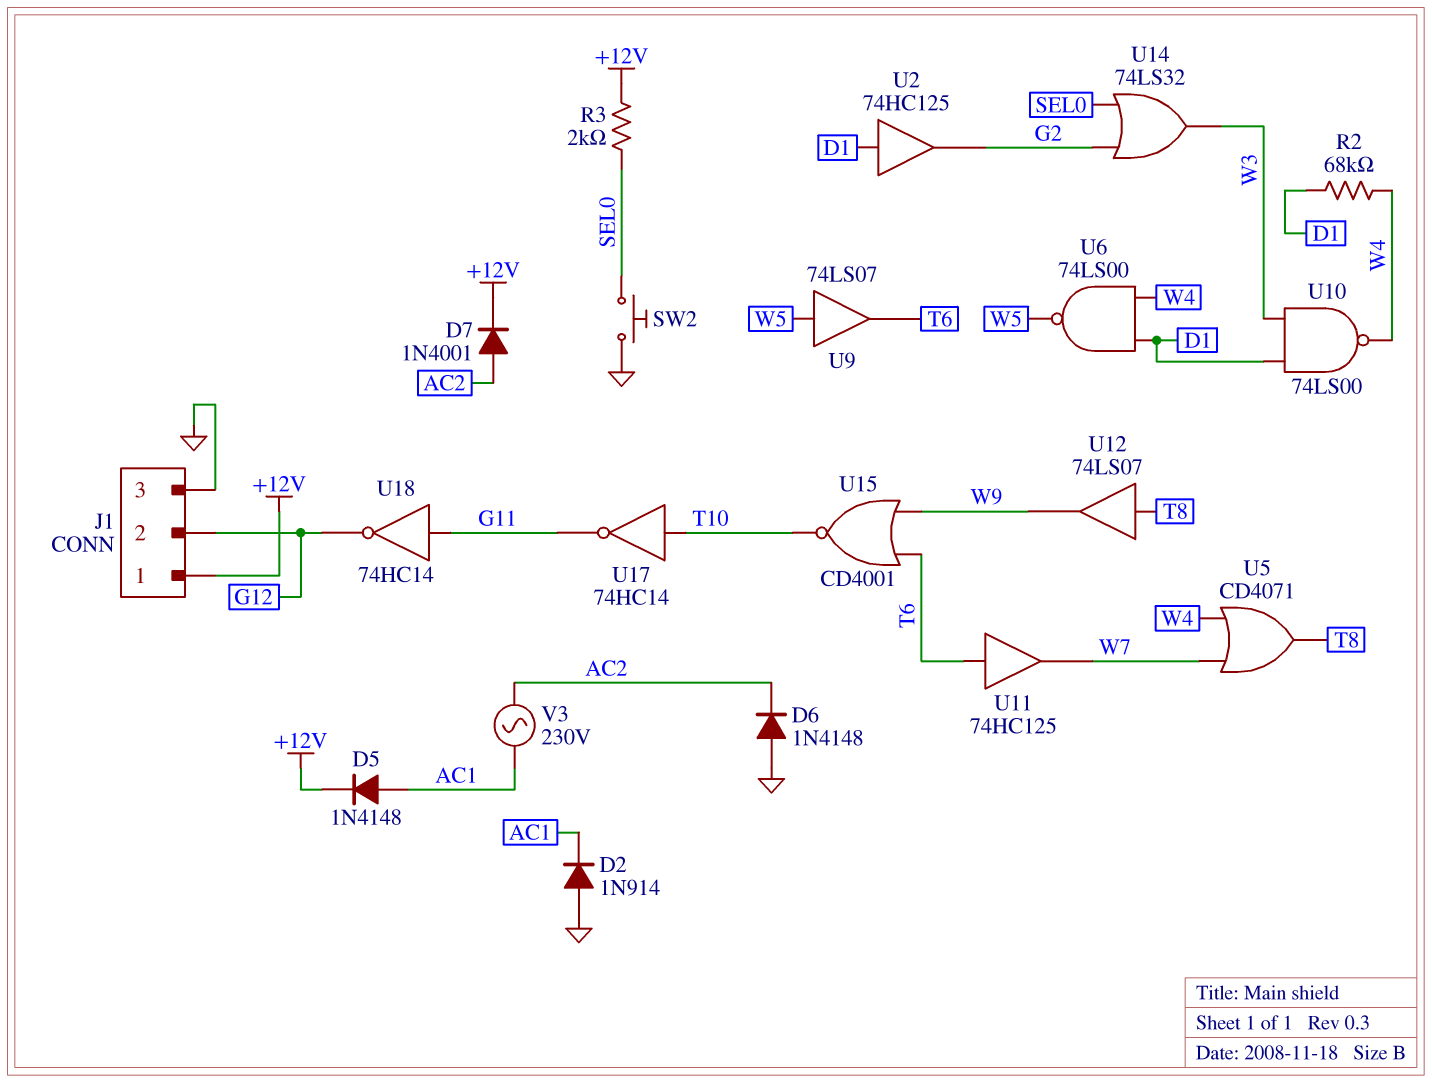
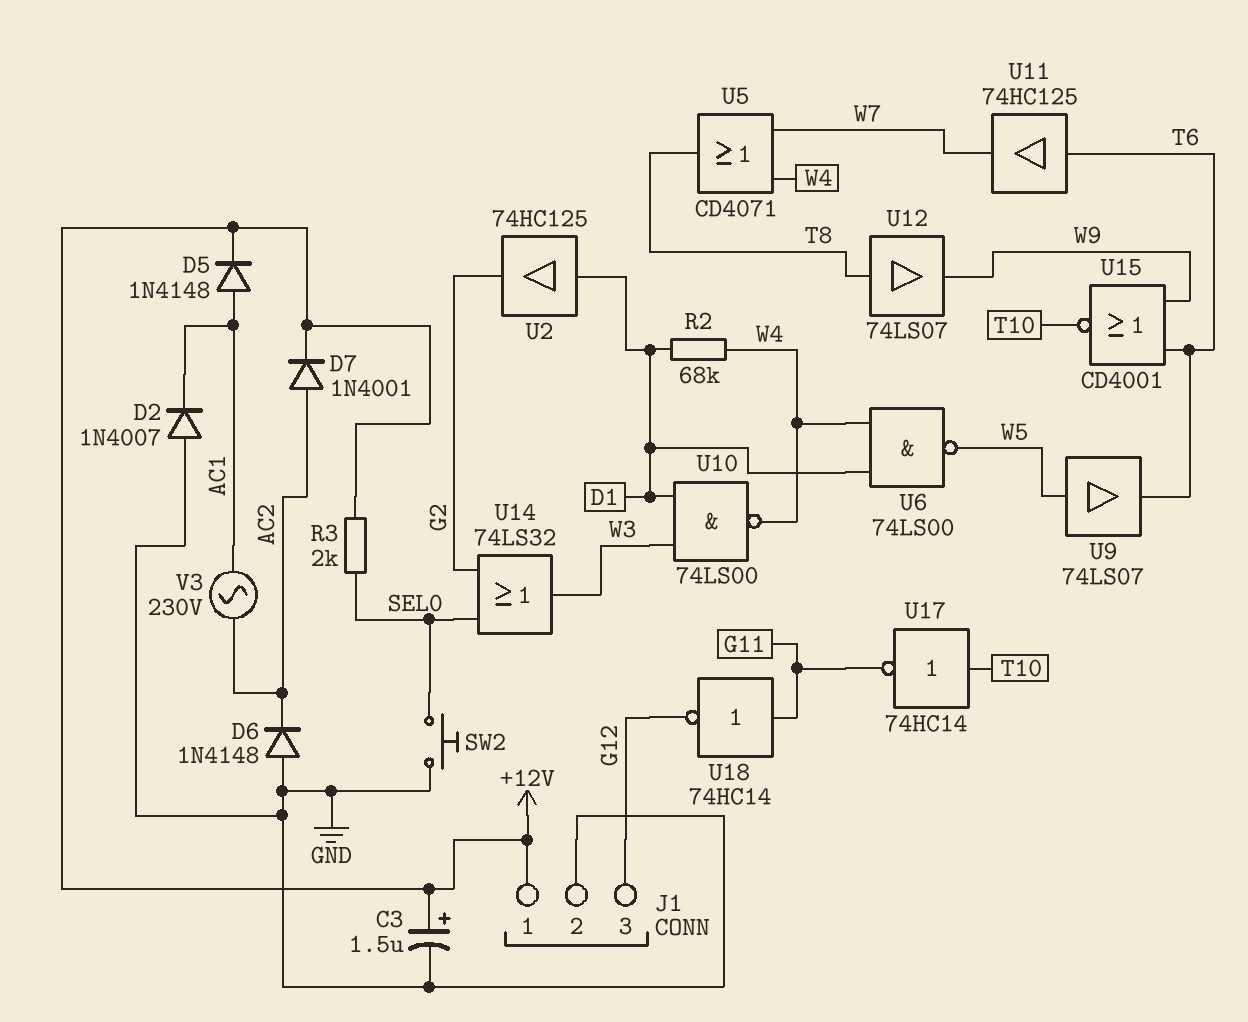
C3: none -> 1.5uF (plus +12V, minus GND)
D2: diode 1N914 (A GND, K AC1) -> diode 1N4007 (A GND, K AC1)
J1 pin 2: G12 -> GND
J1 pin 3: GND -> G12

